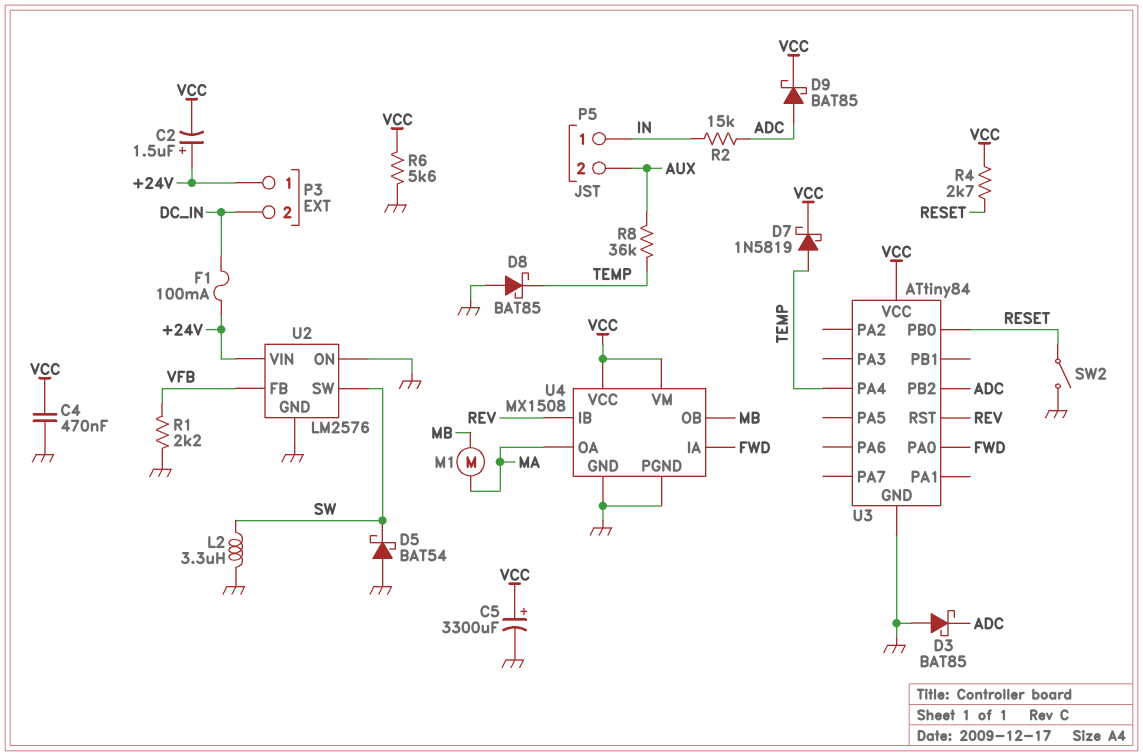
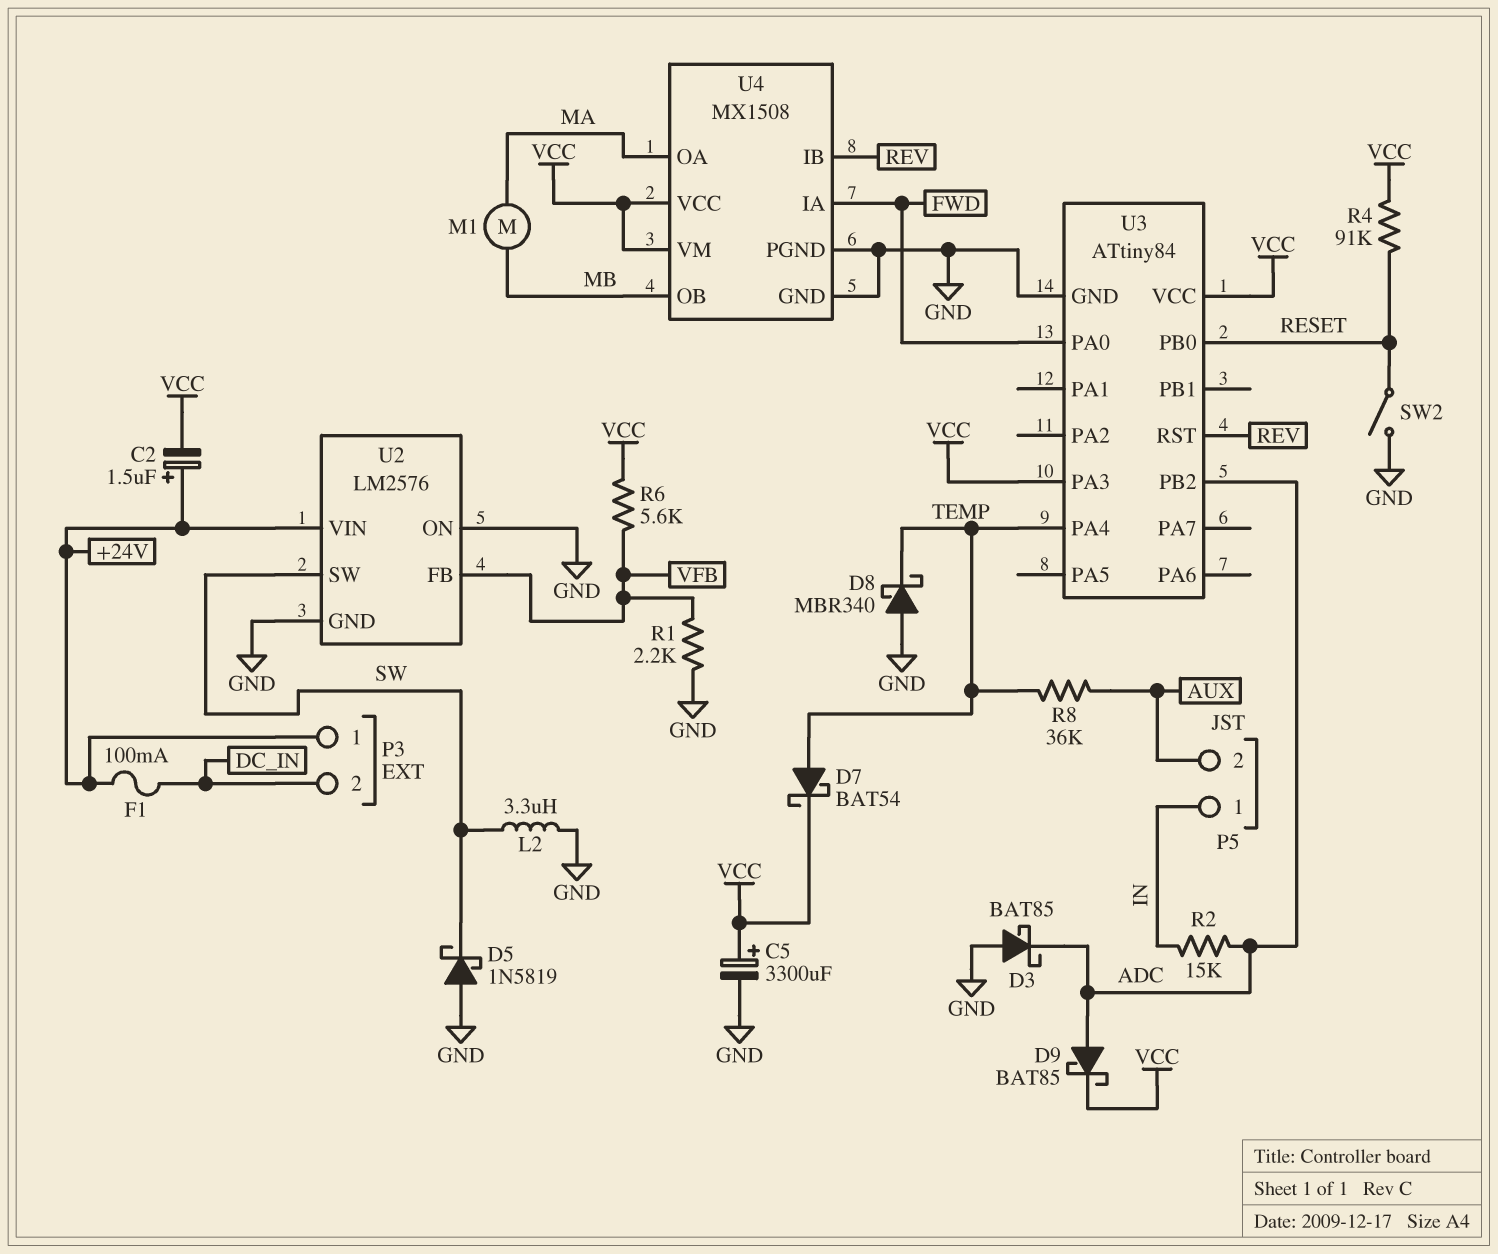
C4: 470nF (GND, VCC) -> none
D5: schottky BAT54 (A GND, K SW) -> schottky 1N5819 (A GND, K SW)
D7: schottky 1N5819 (A TEMP, K VCC) -> schottky BAT54 (A TEMP, K VCC)
D8: schottky BAT85 (A GND, K TEMP) -> schottky MBR340 (A GND, K TEMP)
R4: 2.7k (RESET, VCC) -> 91k (RESET, VCC)
R6: 5.6k (GND, VCC) -> 5.6k (VCC, VFB)
U3 pin PA3: none -> VCC

